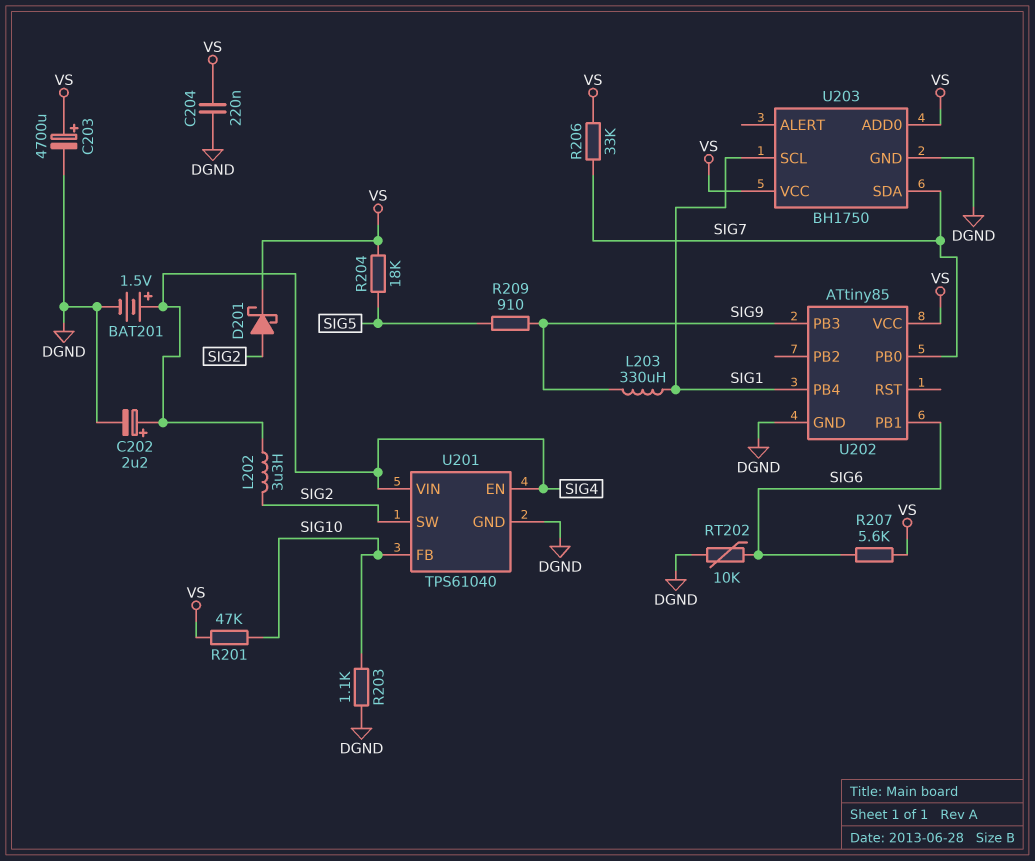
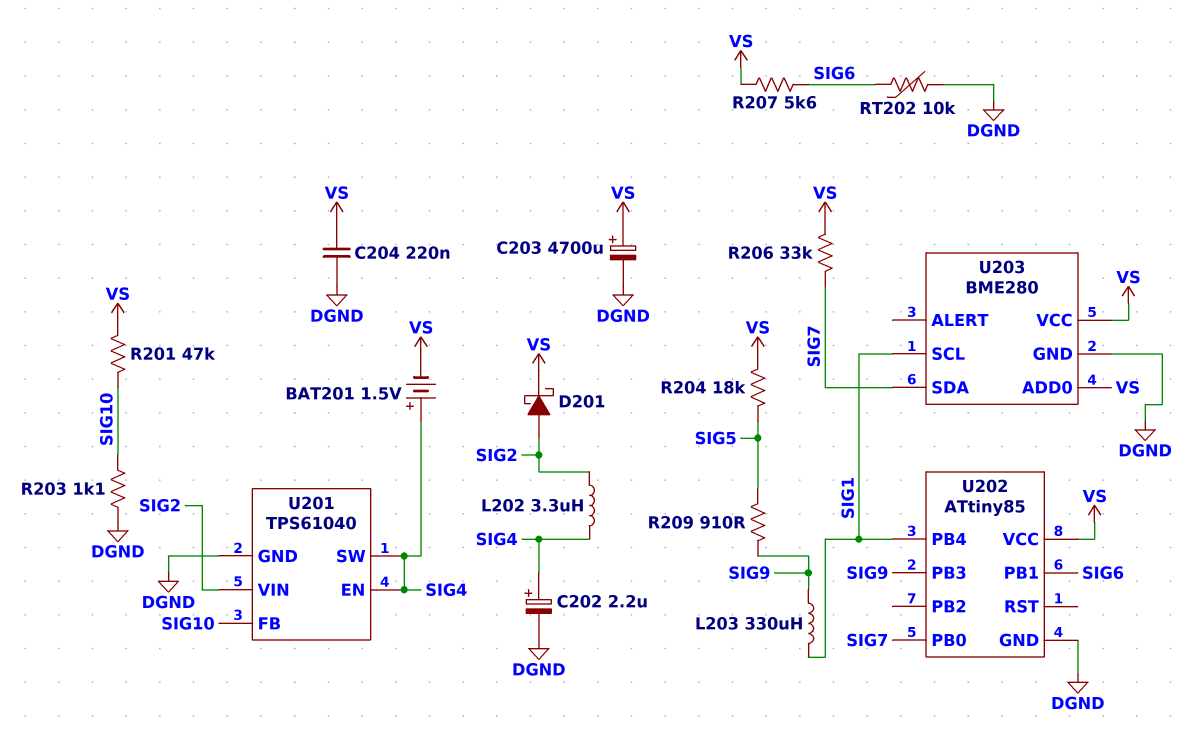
BAT201: 1.5V (plus SIG4, minus DGND) -> 1.5V (plus SIG4, minus VS)
U201 pin SW: SIG2 -> SIG4
U201 pin VIN: SIG4 -> SIG2
U203: BH1750 -> BME280

